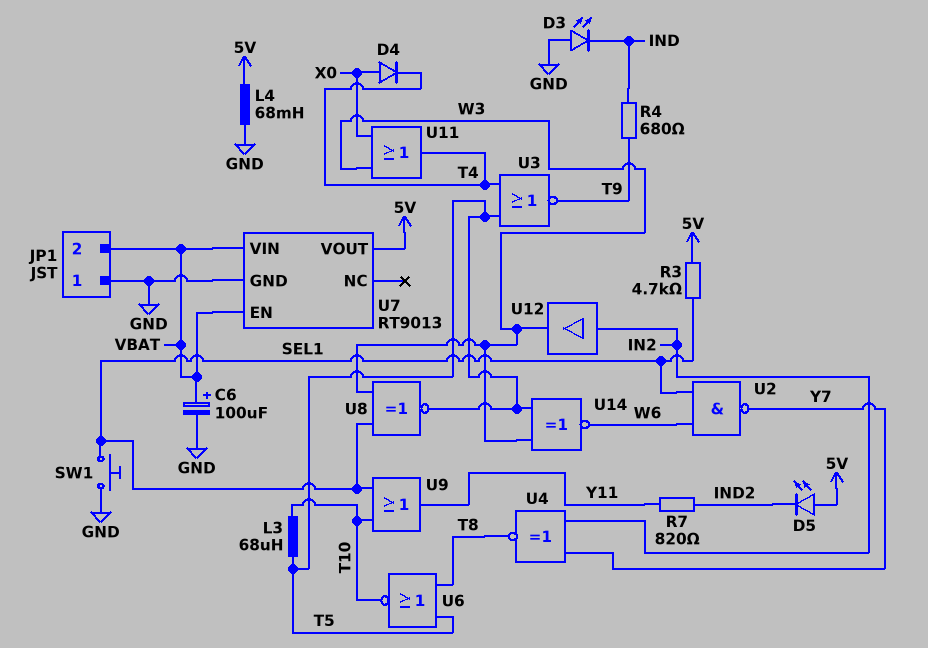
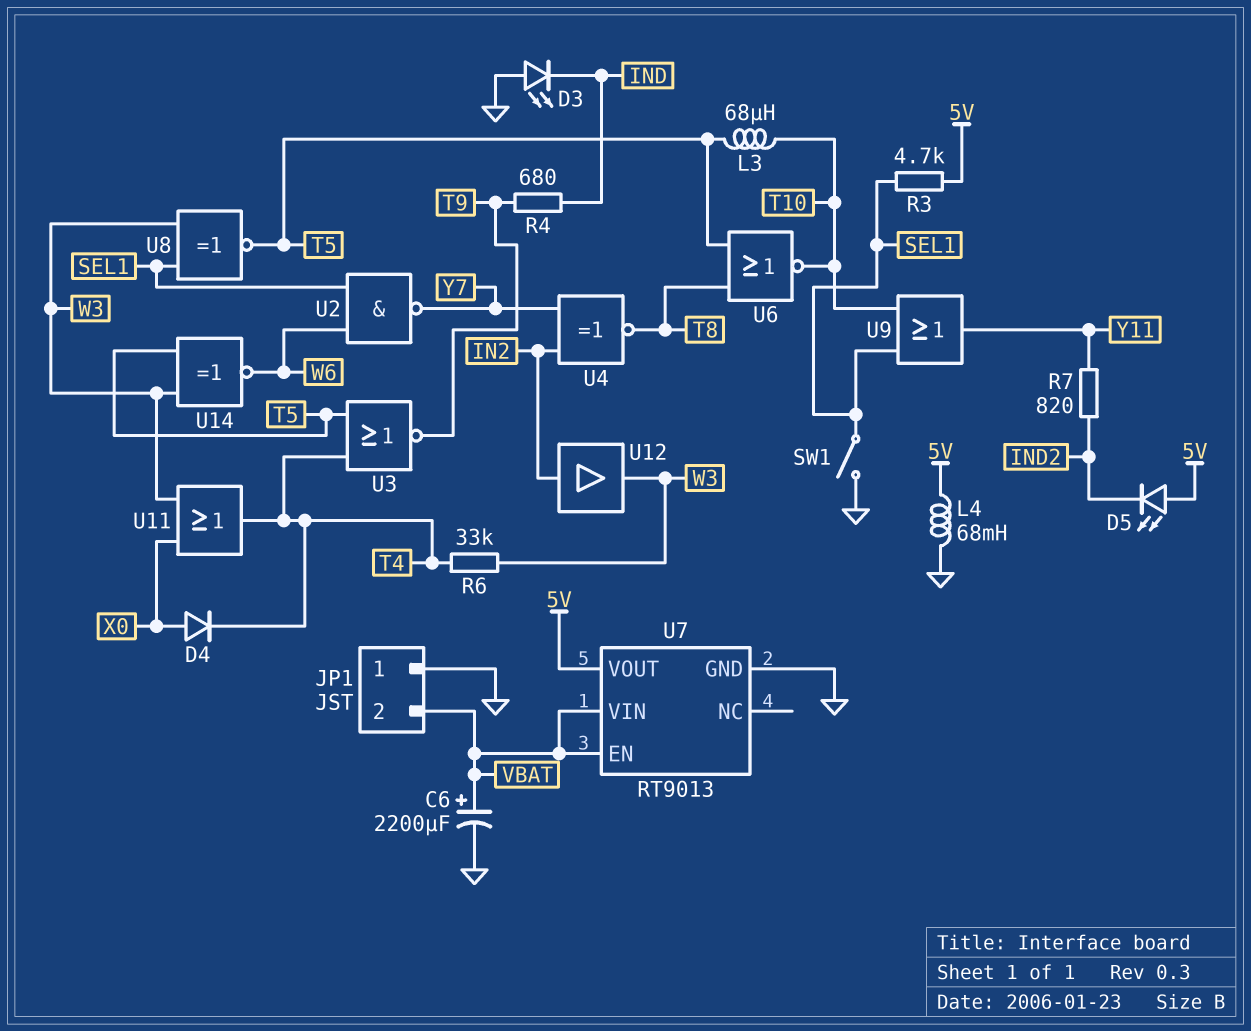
C6: 100uF (plus VBAT, minus GND) -> 2200uF (plus VBAT, minus GND)
R6: none -> 33k (T4, W3)
SW1: button (GND, SEL1) -> switch (GND, SEL1)

